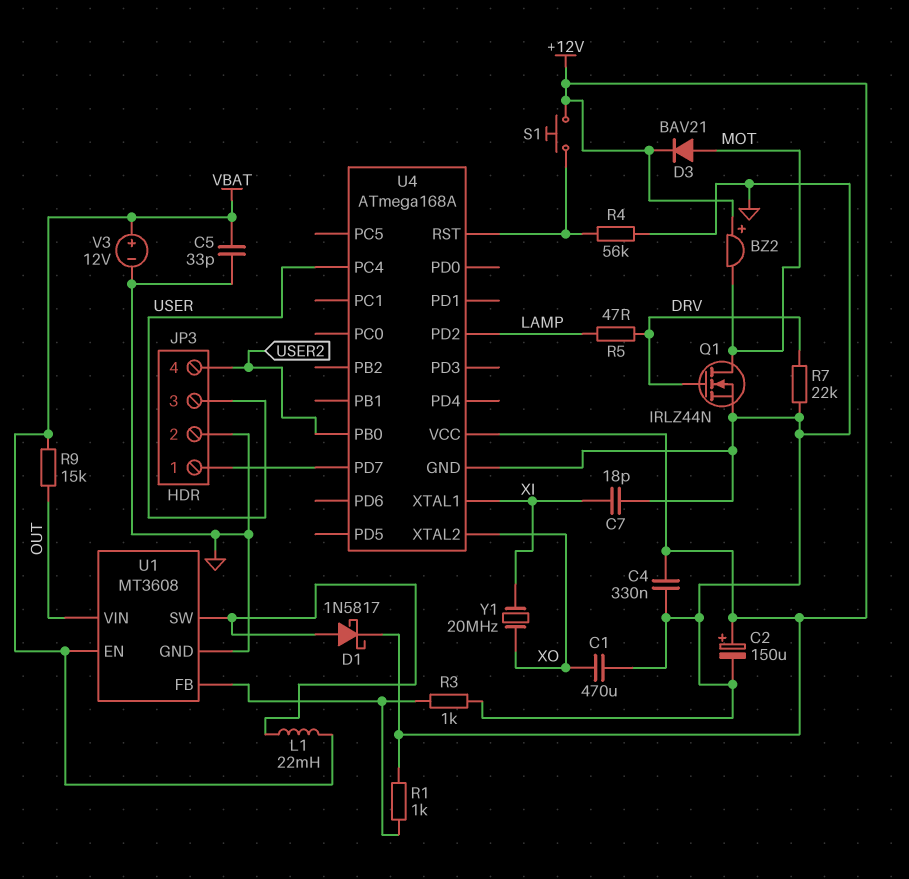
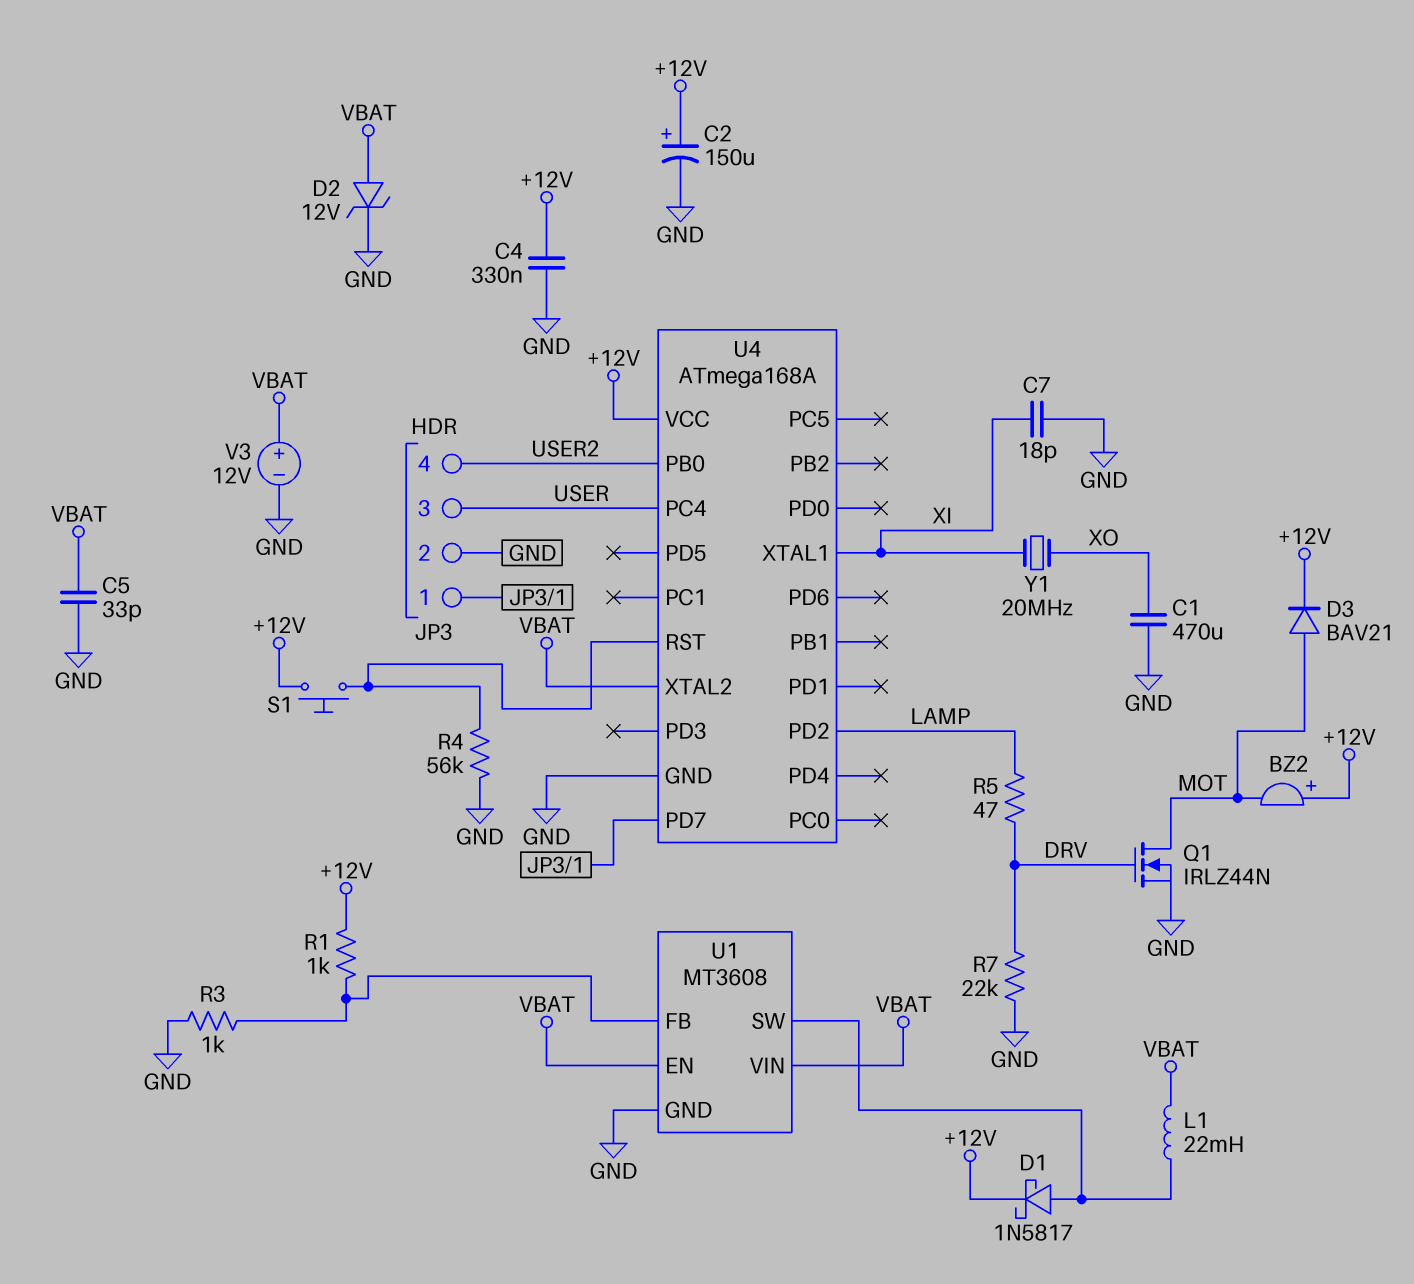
D2: none -> zener 12V (A VBAT, K GND)
R9: 15k (OUT, VBAT) -> none
U1 pin VIN: OUT -> VBAT
U4 pin XTAL2: XO -> VBAT

